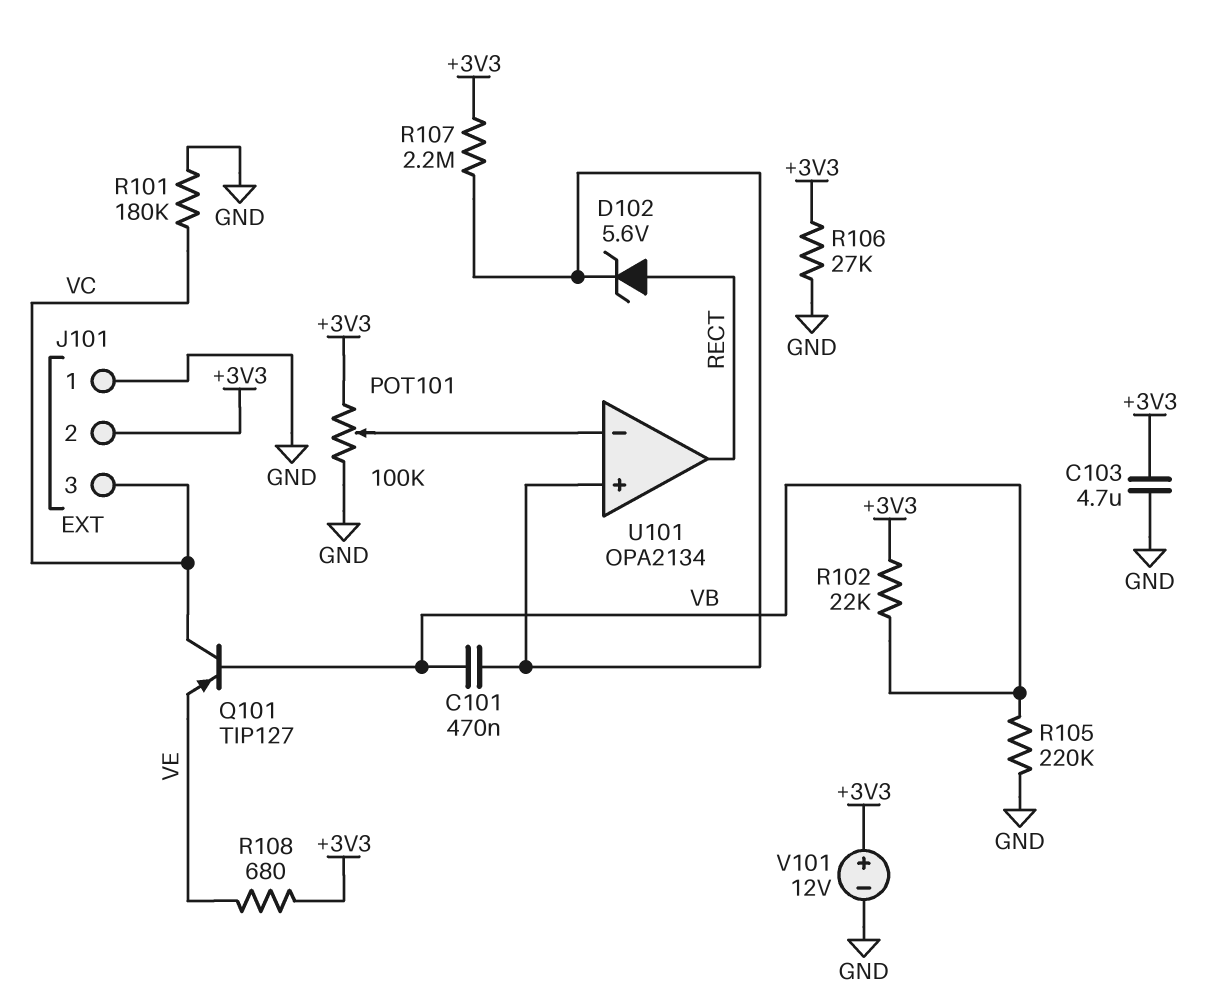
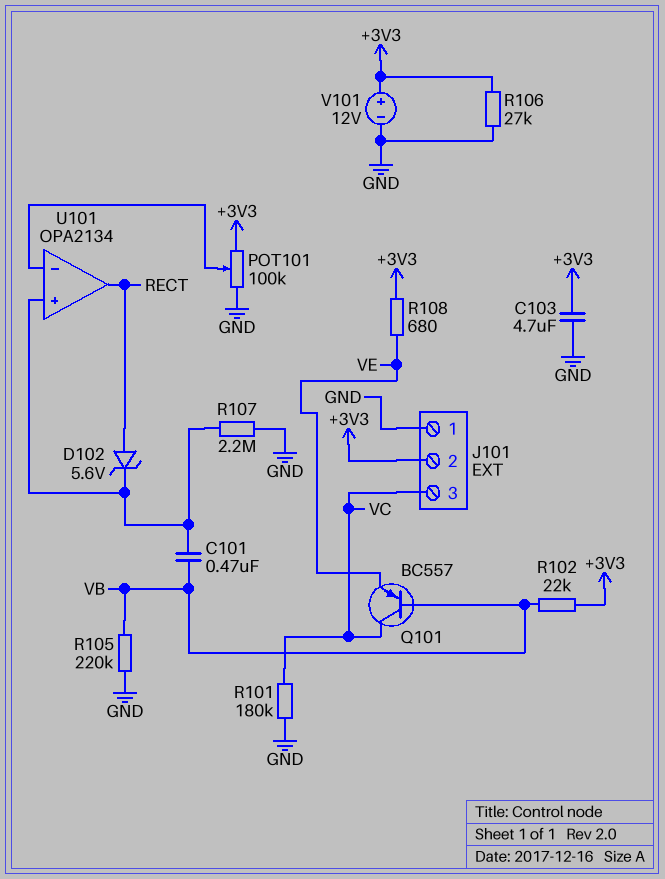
Q101: PNP TIP127 (B VB, C VC, E VE) -> PNP BC557 (B VB, C VC, E VE)
R107: 2.2M (+3V3, U101/in+) -> 2.2M (GND, U101/in+)

